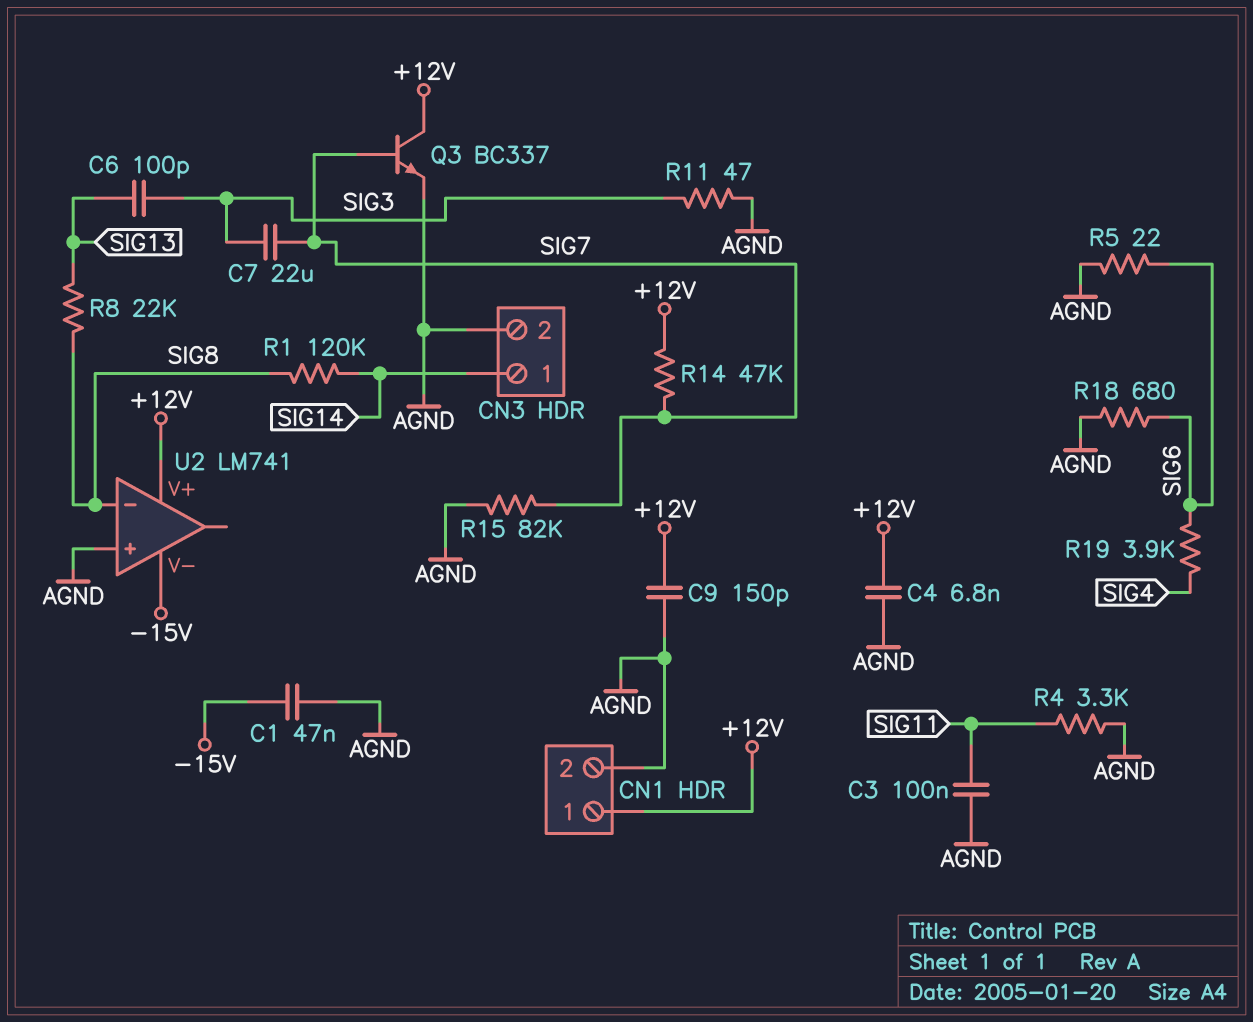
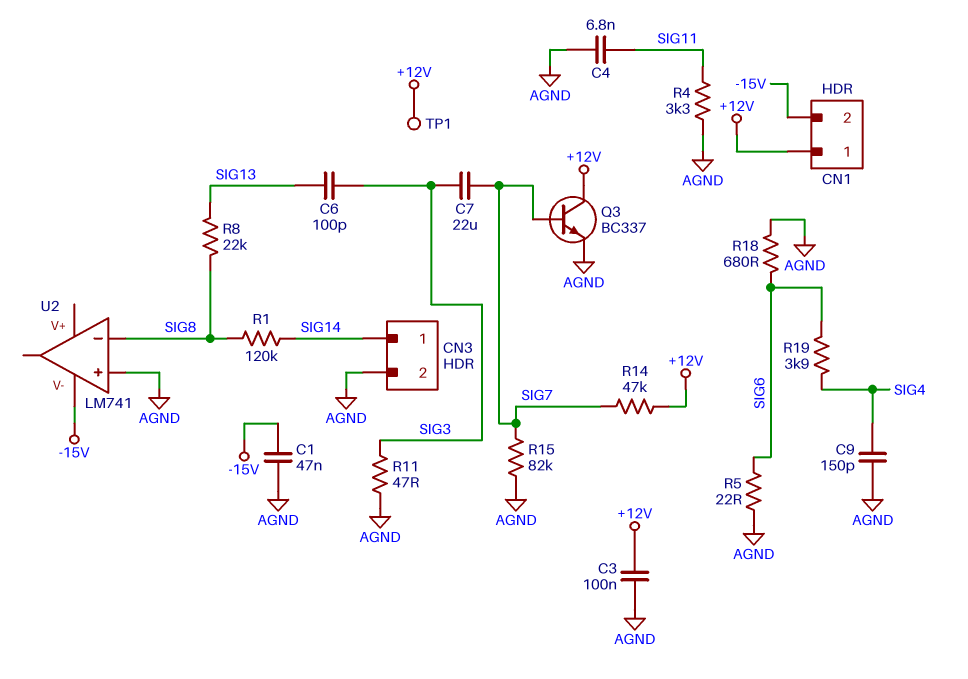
C3: 100nF (AGND, SIG11) -> 100nF (+12V, AGND)
C4: 6.8nF (+12V, AGND) -> 6.8nF (AGND, SIG11)
C9: 150pF (+12V, AGND) -> 150pF (AGND, SIG4)
CN1 pin 2: AGND -> -15V
TP1: none -> test point (+12V)
U2 pin V+: +12V -> none

